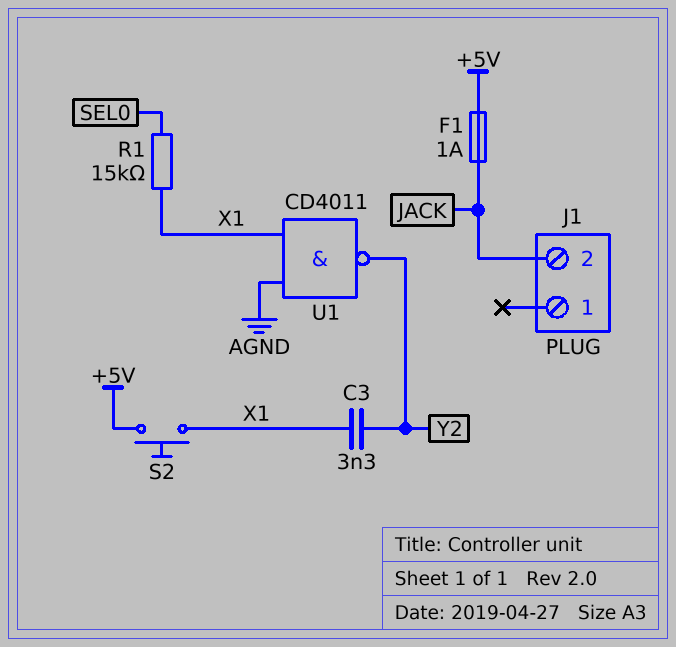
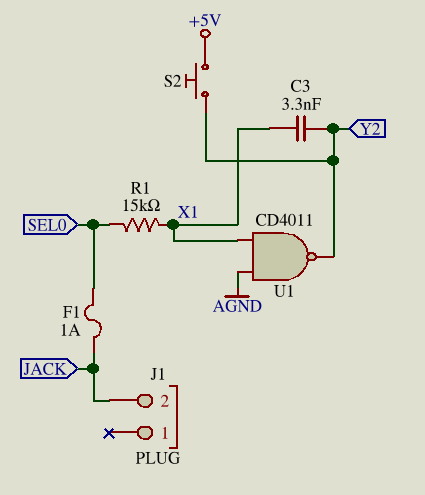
F1: 1A (+5V, JACK) -> 1A (JACK, SEL0)
S2: button (+5V, X1) -> button (+5V, Y2)

